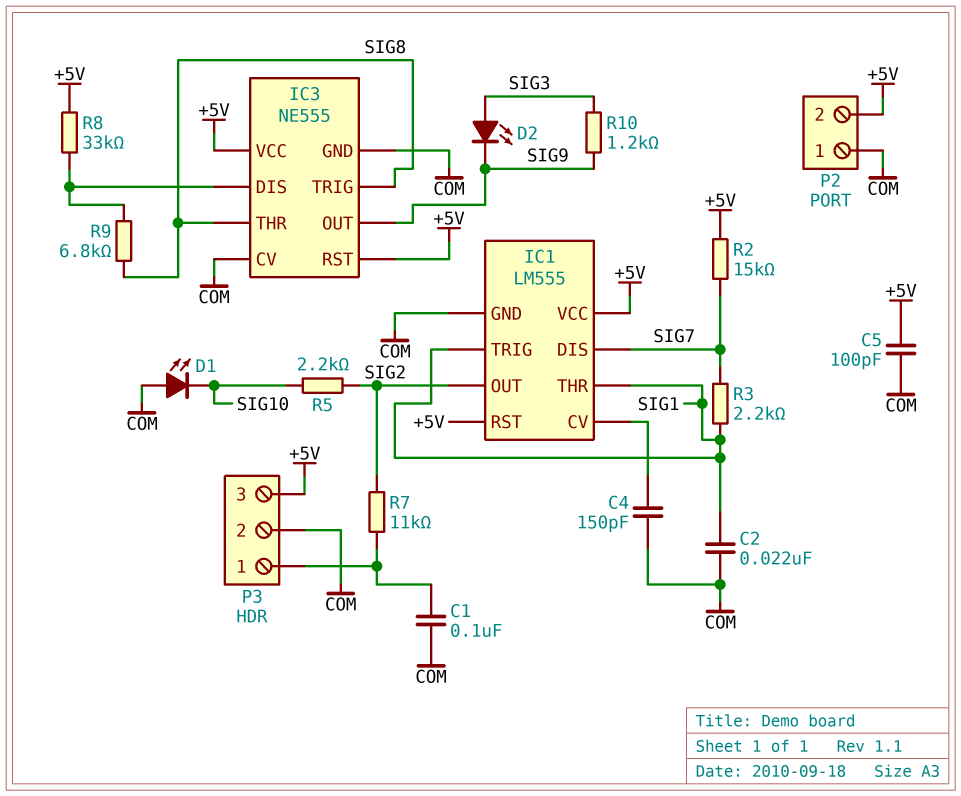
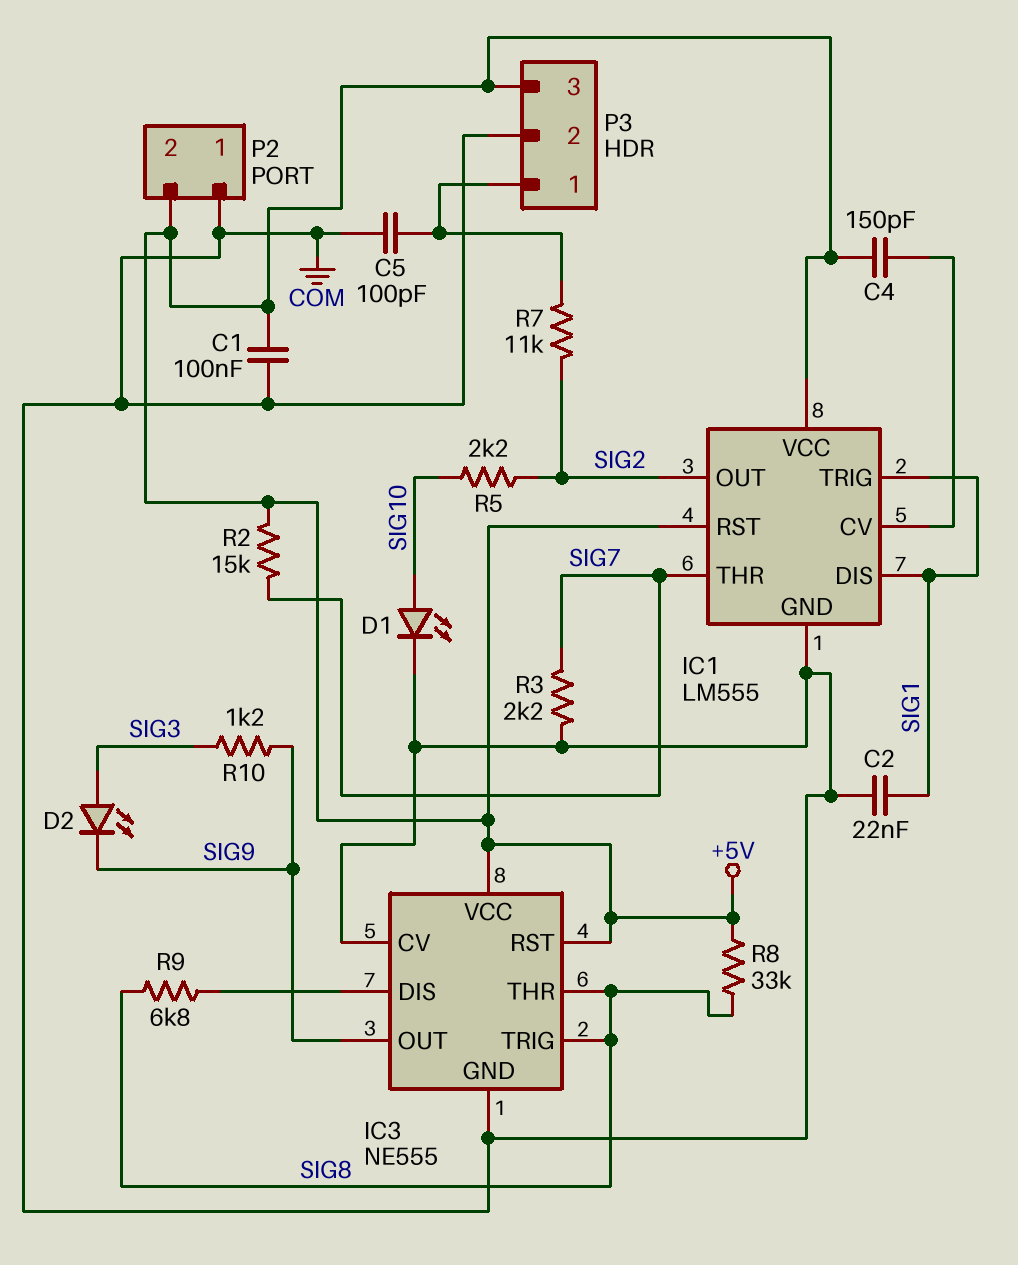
C1: 100nF (COM, P3/1) -> 100nF (+5V, COM)
C4: 150pF (COM, IC1/CV) -> 150pF (+5V, IC1/CV)
C5: 100pF (+5V, COM) -> 100pF (COM, P3/1)
D1: LED (A COM, K SIG10) -> LED (A SIG10, K COM)
IC1 pin DIS: SIG7 -> SIG1
IC1 pin THR: SIG1 -> SIG7
R3: 2.2k (SIG1, SIG7) -> 2.2k (COM, SIG7)
R8: 33k (+5V, IC3/DIS) -> 33k (+5V, SIG8)

